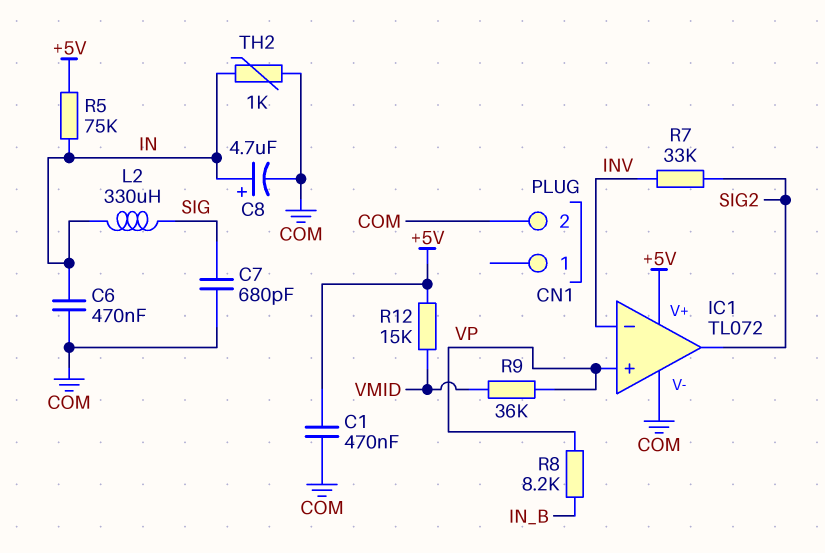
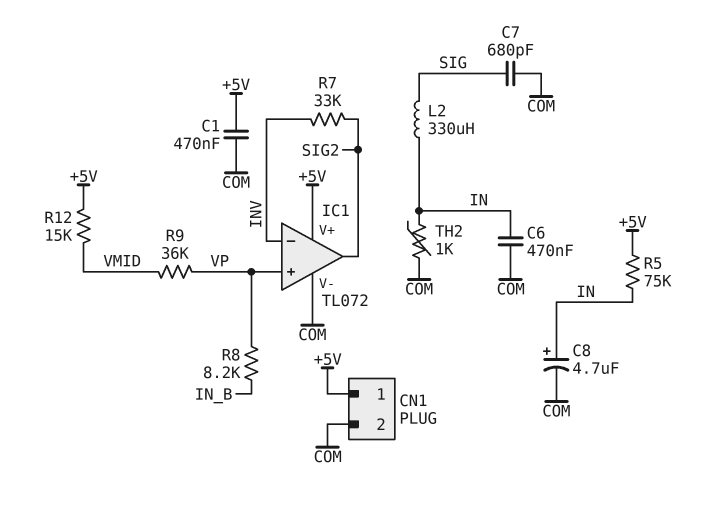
CN1 pin 1: none -> +5V

